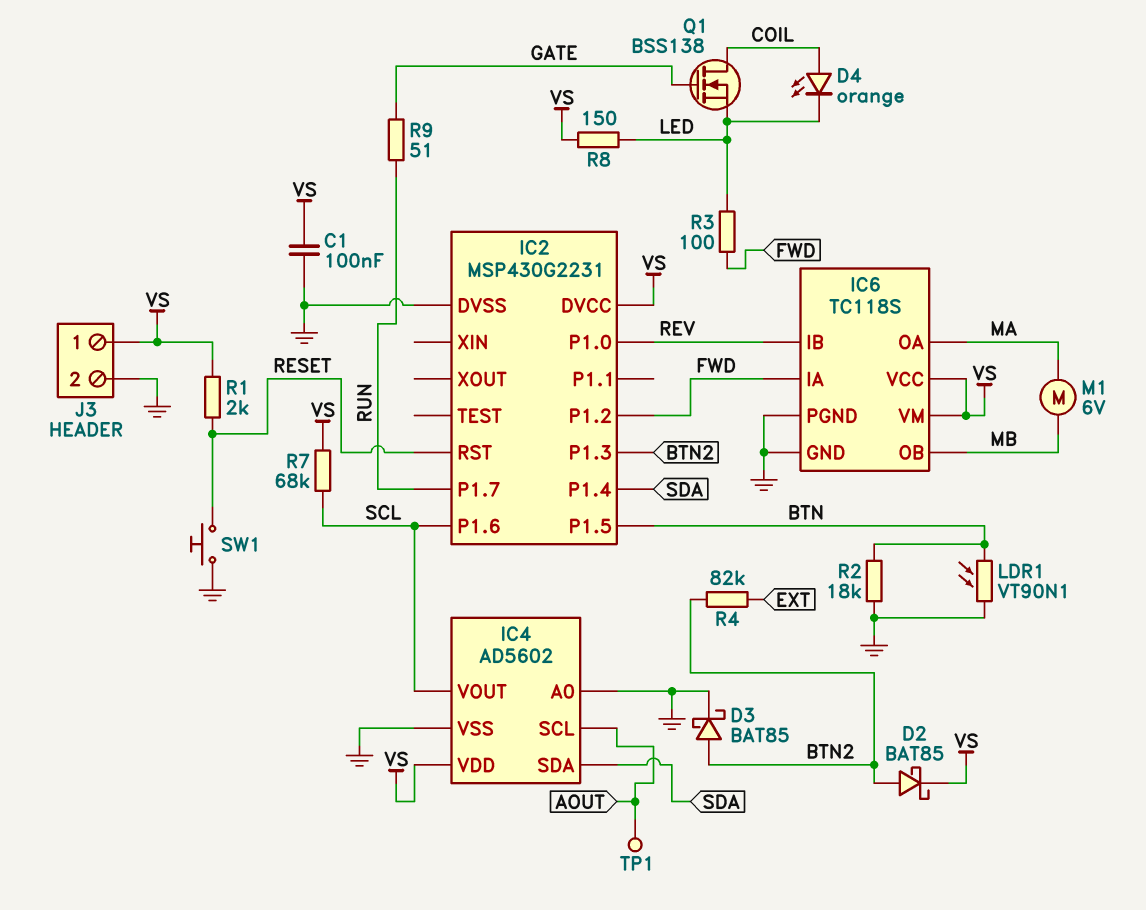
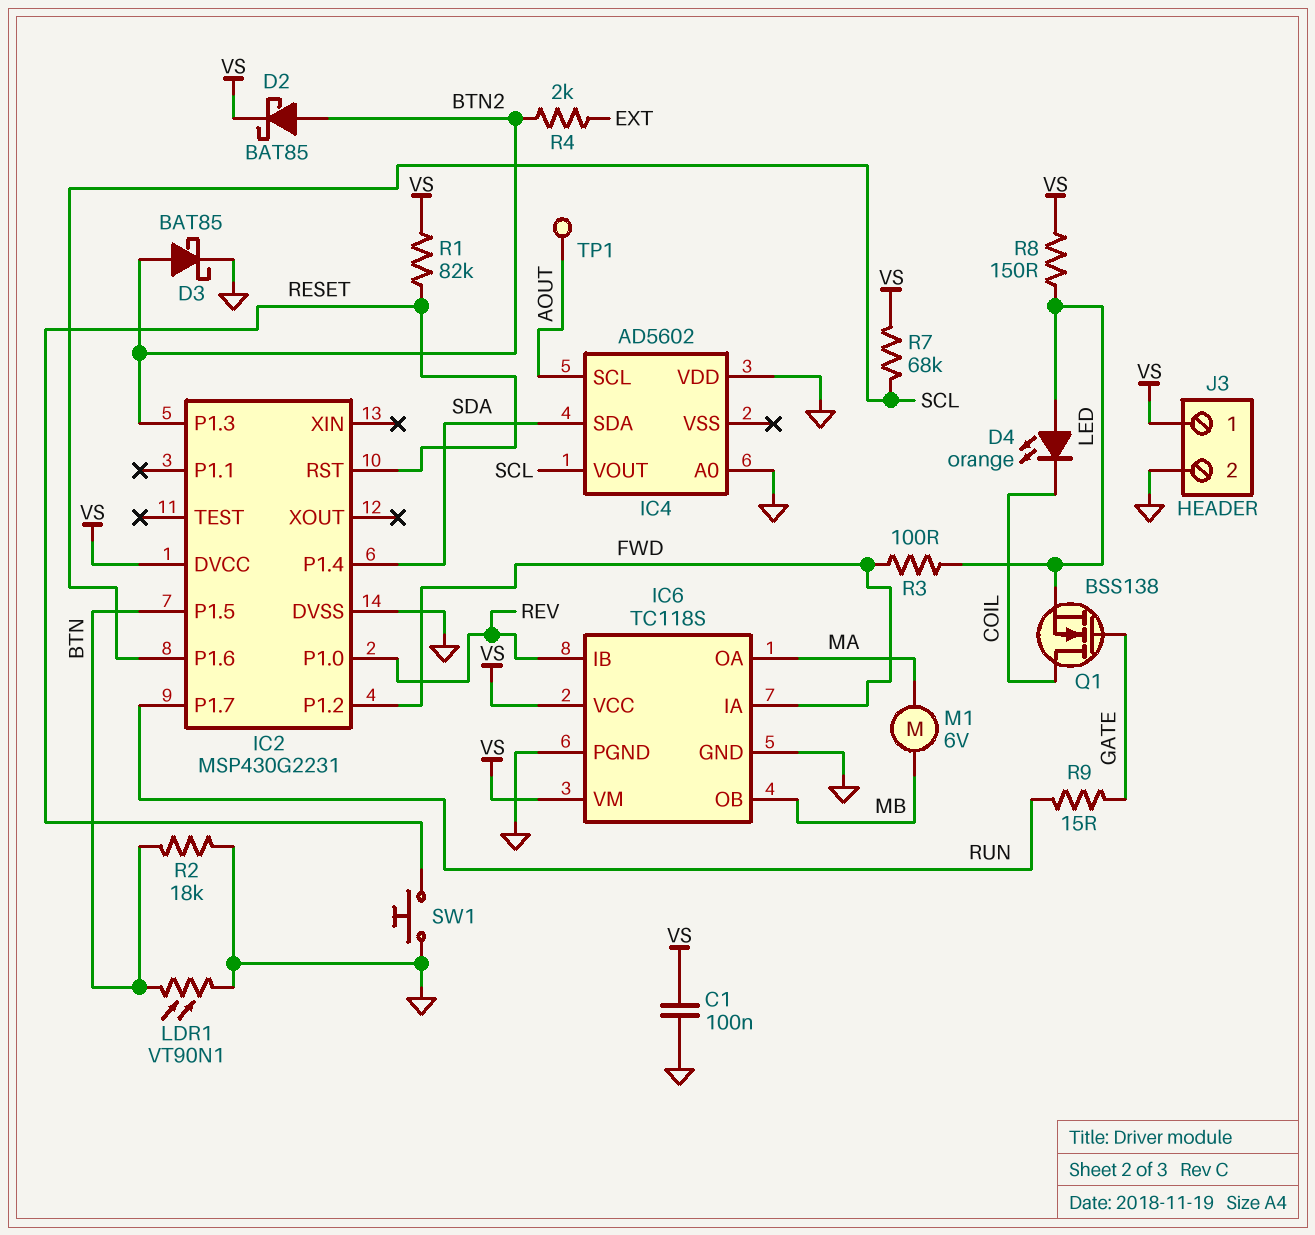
D4: LED orange (A COIL, K LED) -> LED orange (A LED, K COIL)
IC4 pin VDD: VS -> GND
IC4 pin VSS: GND -> none
R1: 2k (RESET, VS) -> 82k (RESET, VS)
R4: 82k (BTN2, EXT) -> 2k (BTN2, EXT)
R9: 51 (GATE, RUN) -> 15 (GATE, RUN)

